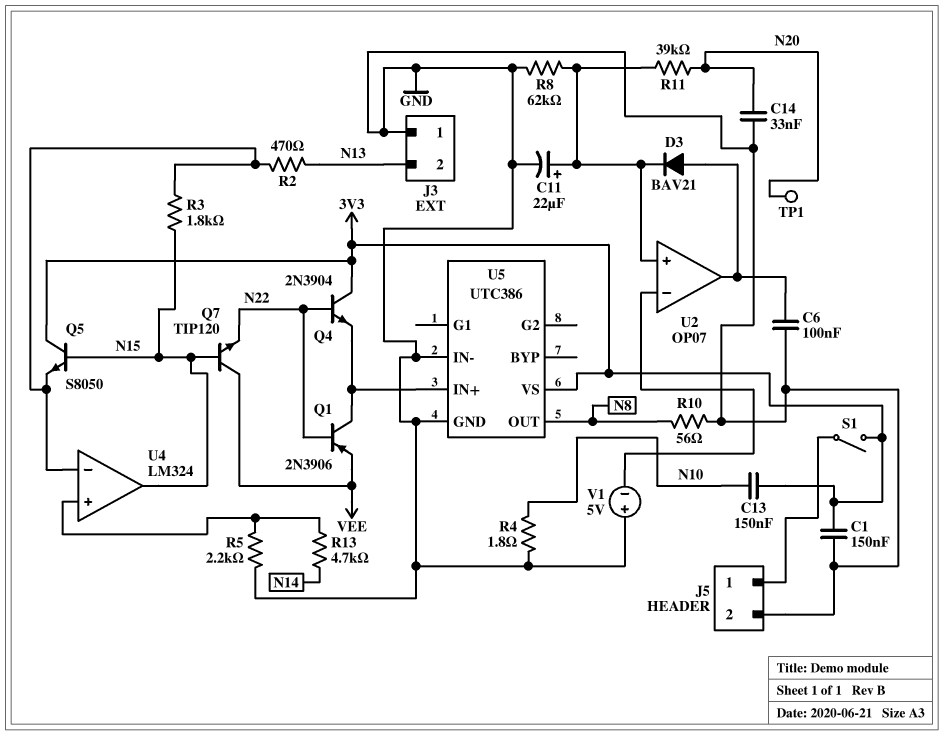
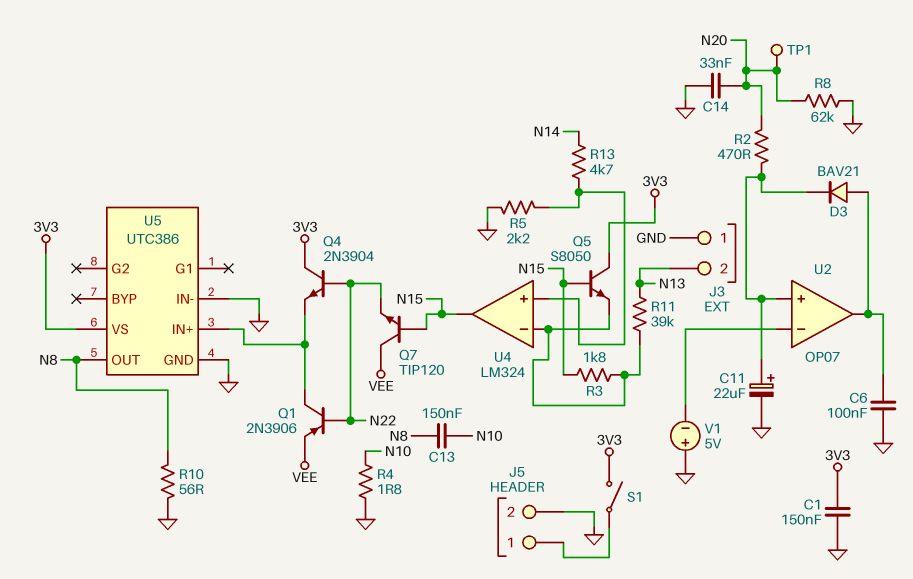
C13: 150nF (3V3, N10) -> 150nF (N8, N10)
R2: 470 (N13, U4/in-) -> 470 (N20, U2/in+)
R8: 62k (GND, U2/in+) -> 62k (GND, N20)
R11: 39k (N20, U2/in+) -> 39k (N13, U4/in-)

